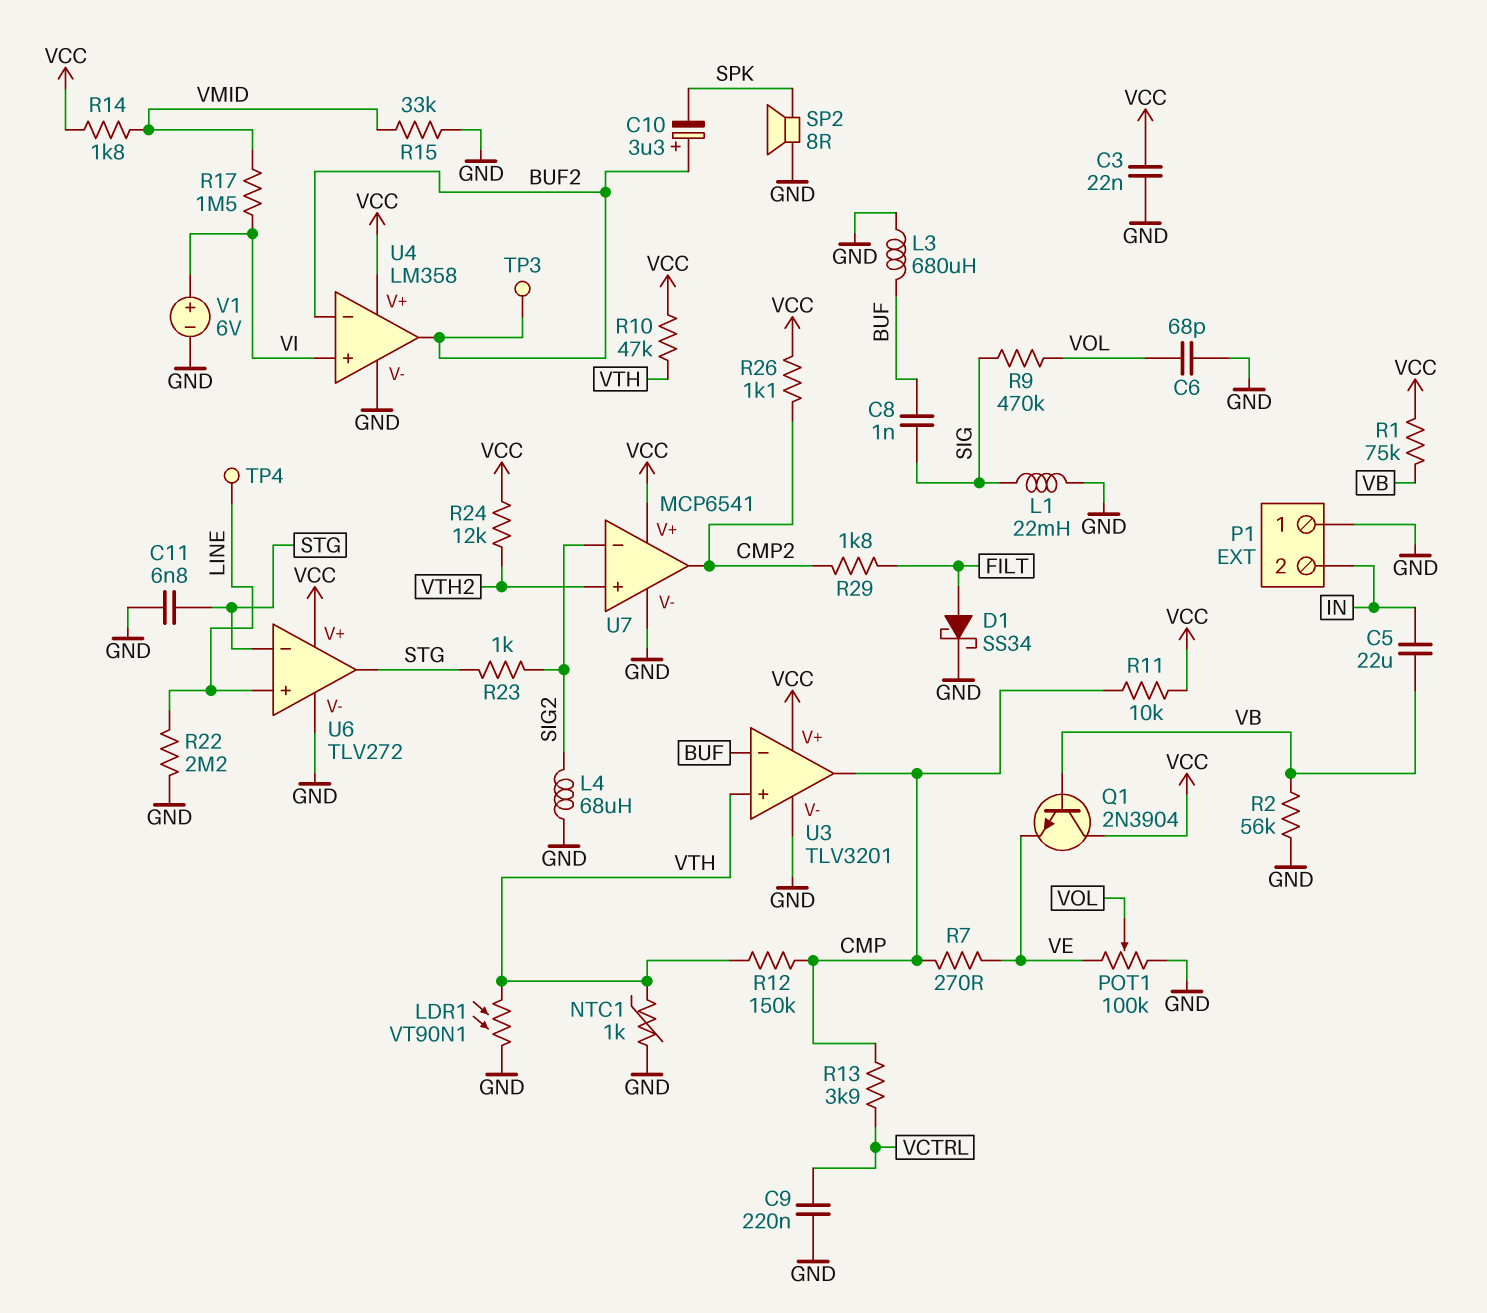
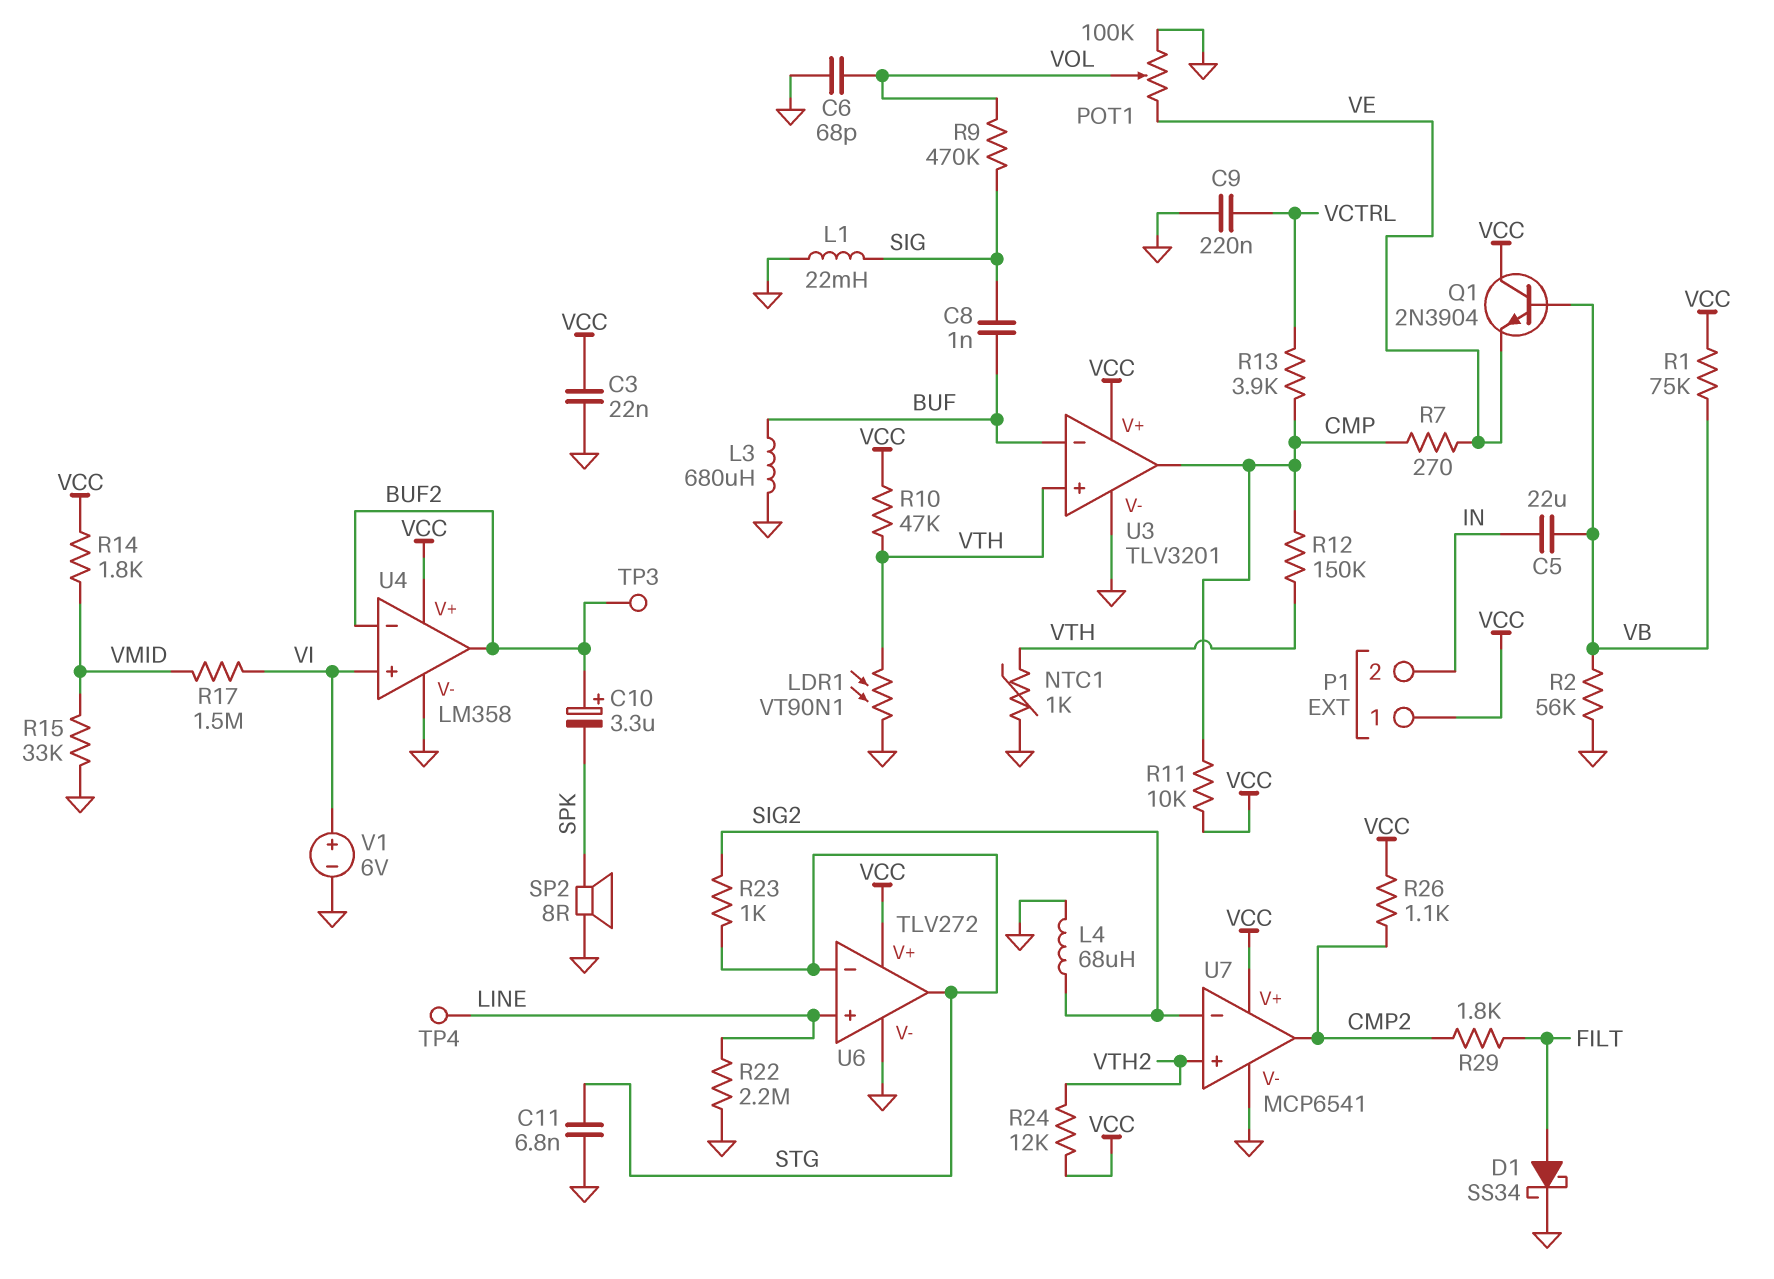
P1 pin 1: GND -> VCC

